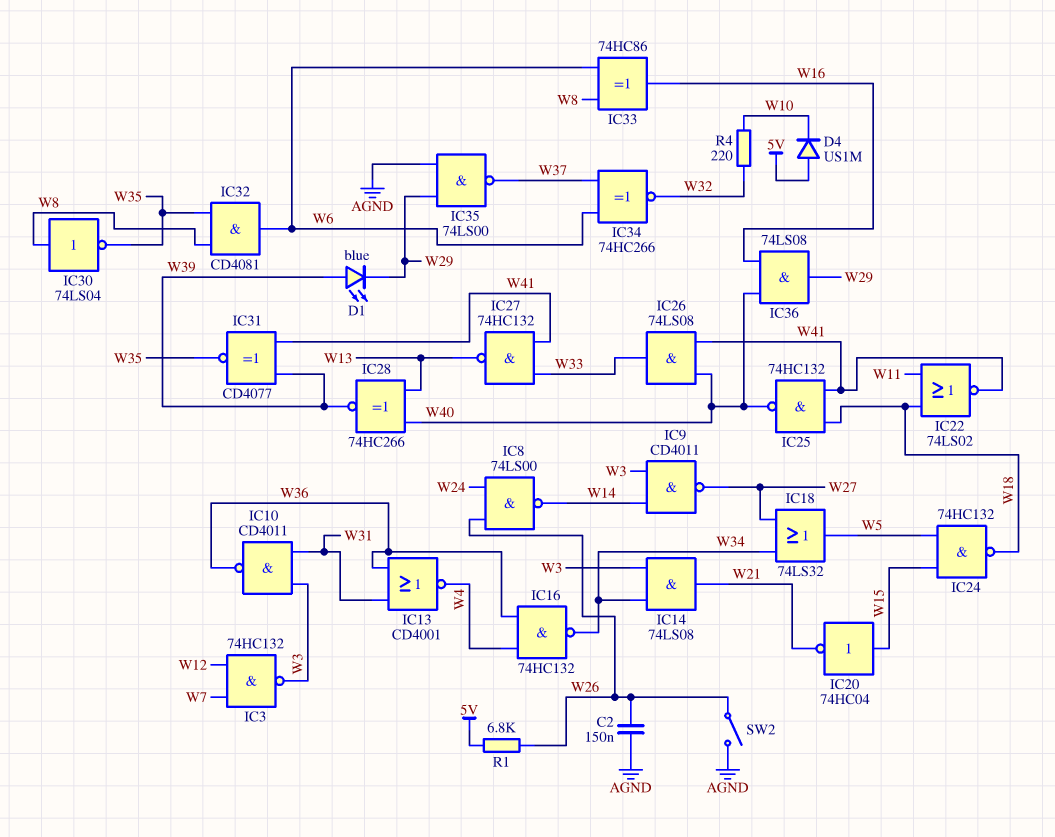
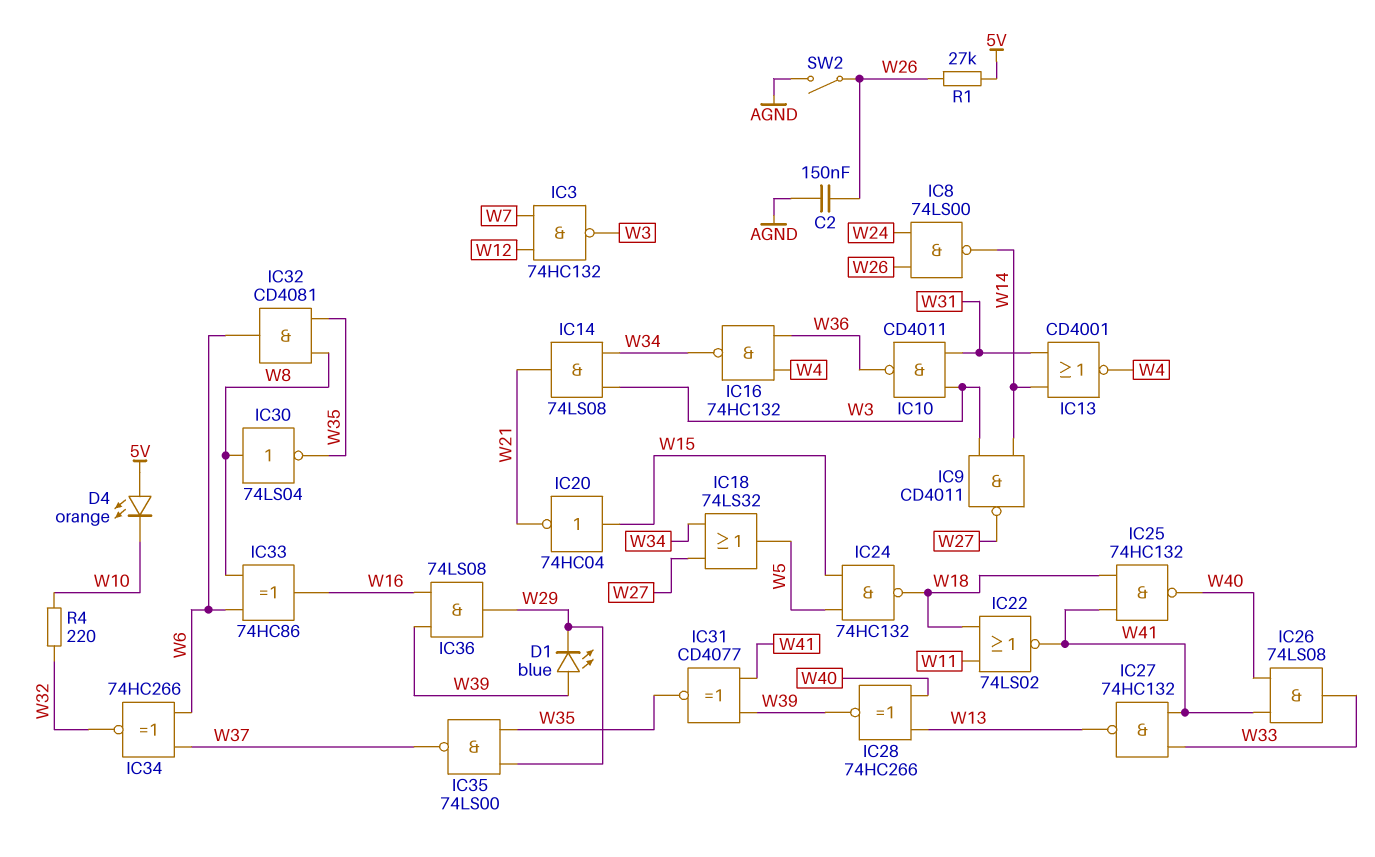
D4: diode US1M (A 5V, K W10) -> LED orange (A 5V, K W10)
IC13: NOR CD4001 (in W31, in W36, out W4) -> NOR CD4001 (in W14, in W31, out W4)
IC35: NAND 74LS00 (in AGND, in W29, out W37) -> NAND 74LS00 (in W29, in W35, out W37)
IC36: AND 74LS08 (in W16, in W40, out W29) -> AND 74LS08 (in W16, in W39, out W29)
R1: 6.8k (5V, W26) -> 27k (5V, W26)

